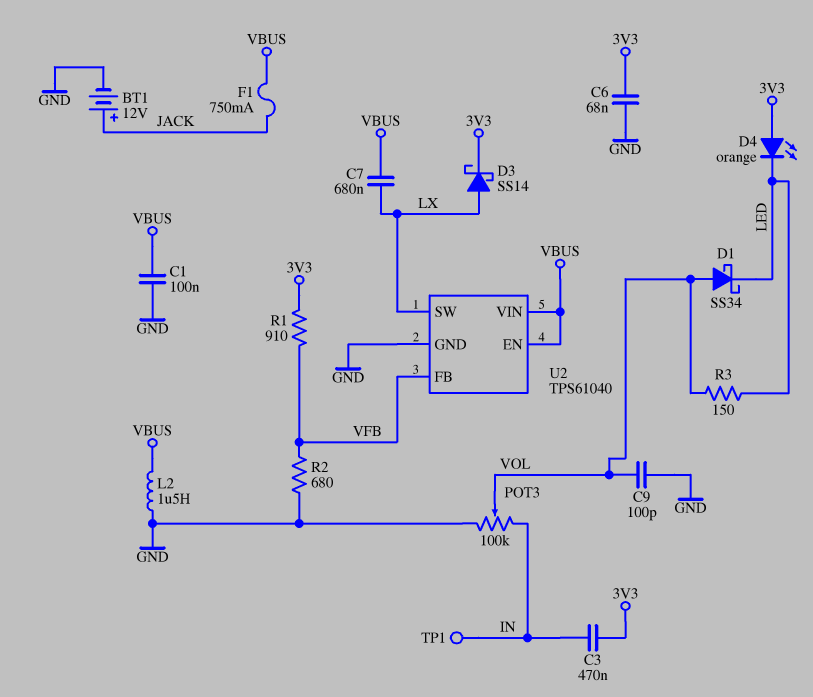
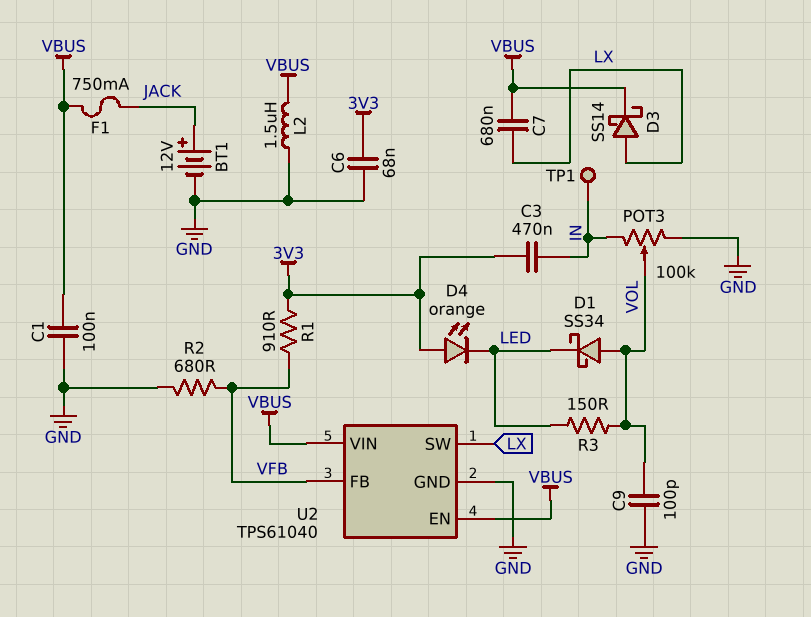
D3: schottky SS14 (A LX, K 3V3) -> schottky SS14 (A LX, K VBUS)

